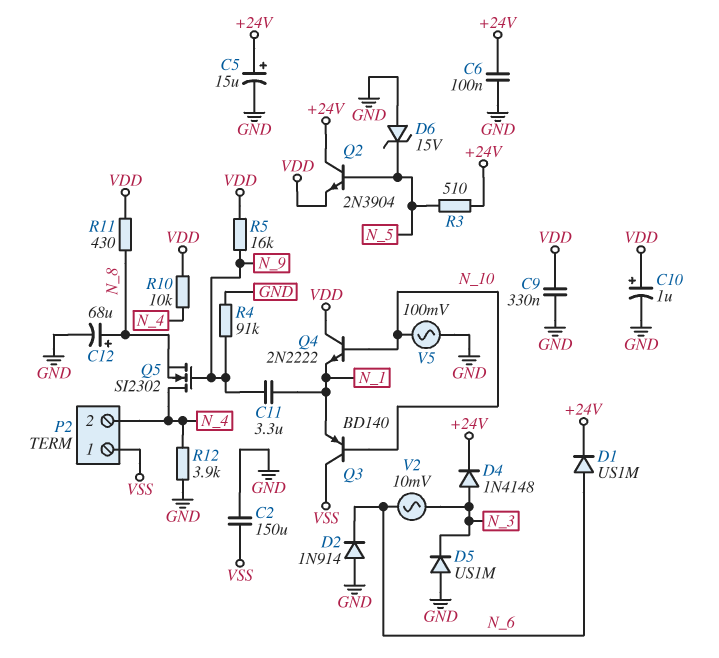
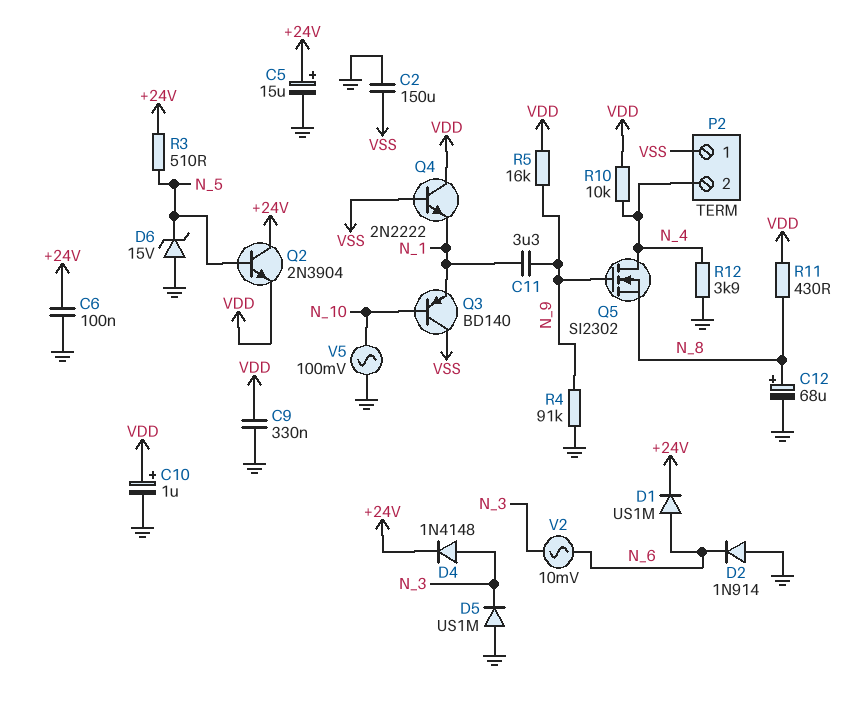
Q4: NPN 2N2222 (B N_10, C VDD, E N_1) -> NPN 2N2222 (B VSS, C VDD, E N_1)

